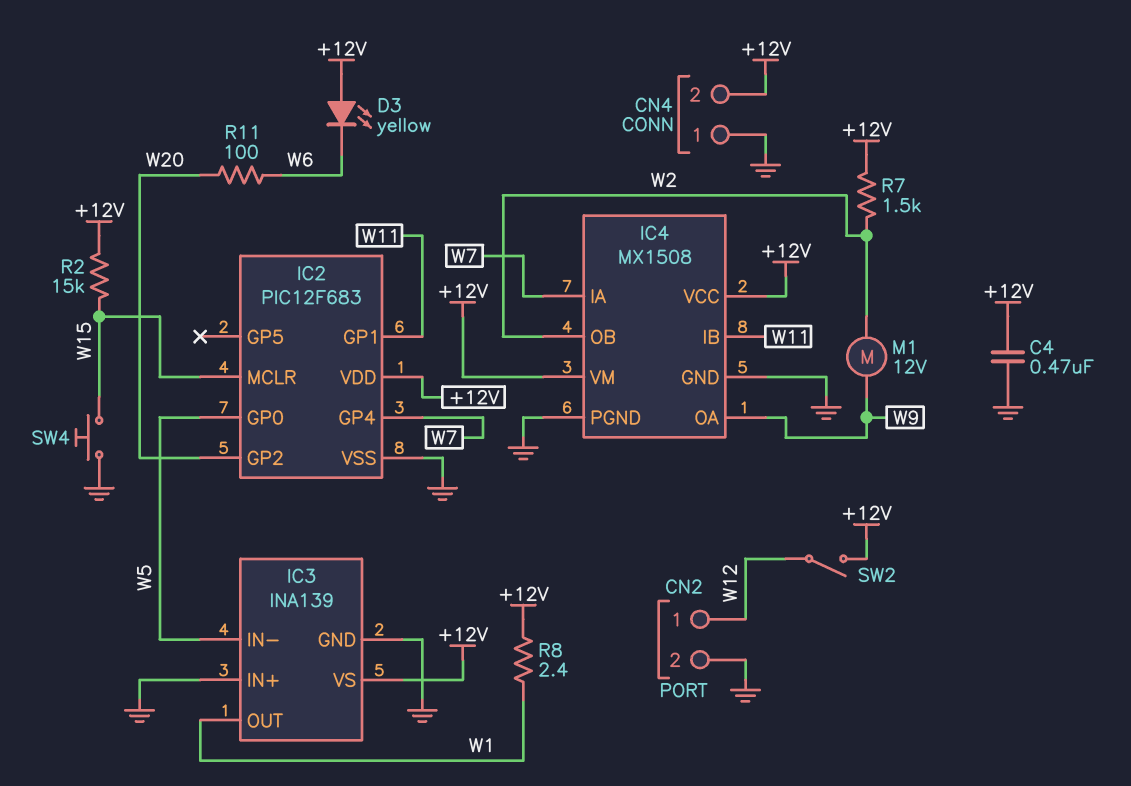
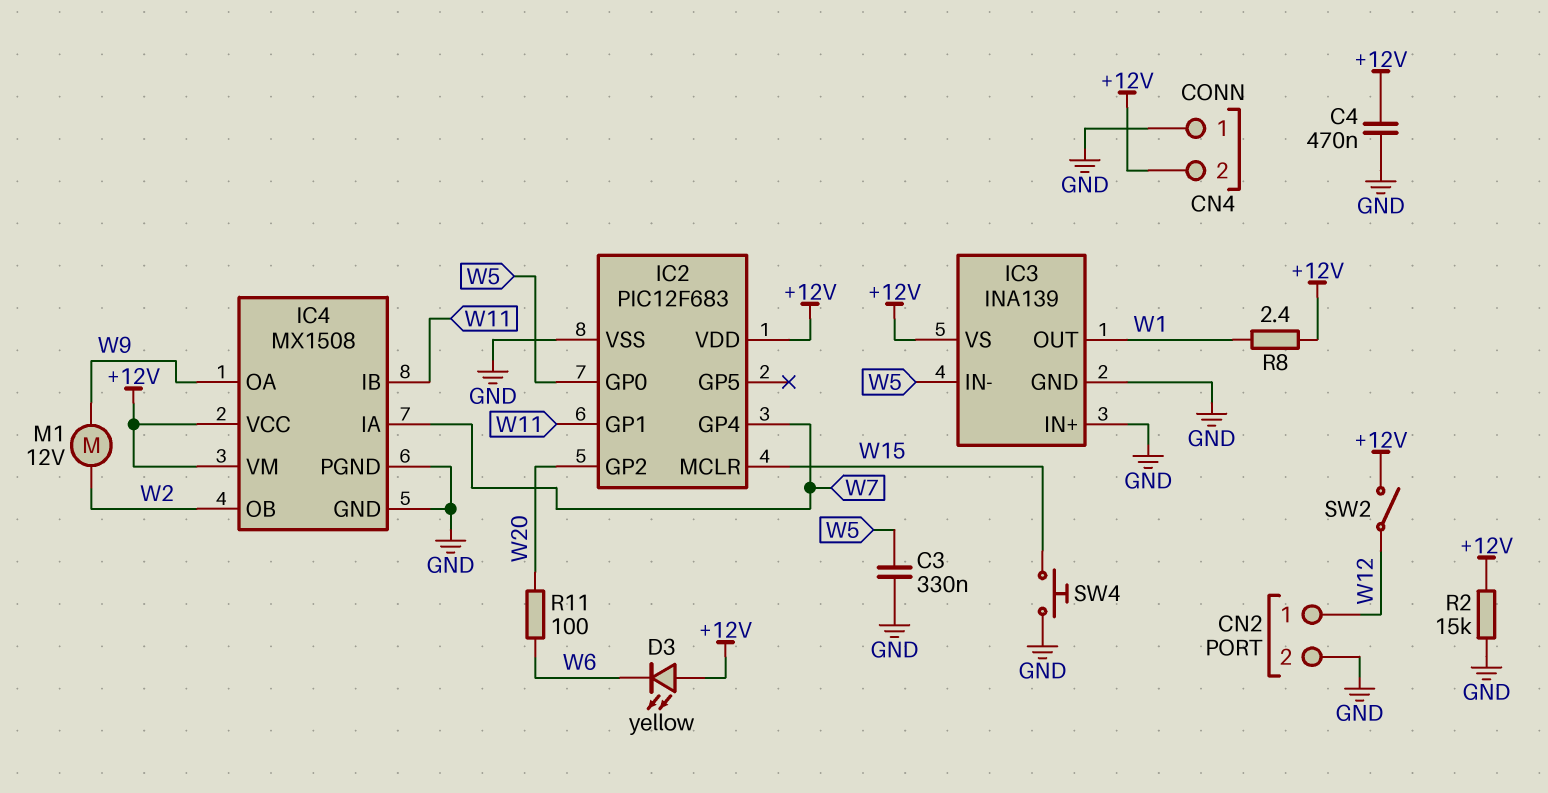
C3: none -> 330nF (GND, W5)
R2: 15k (+12V, W15) -> 15k (+12V, GND)
R7: 1.5k (+12V, W2) -> none

